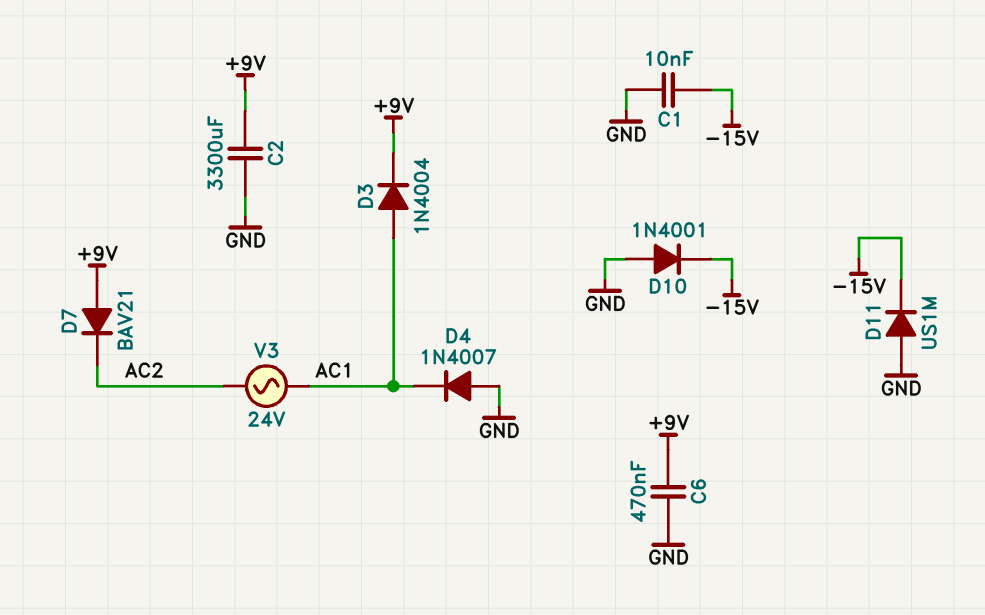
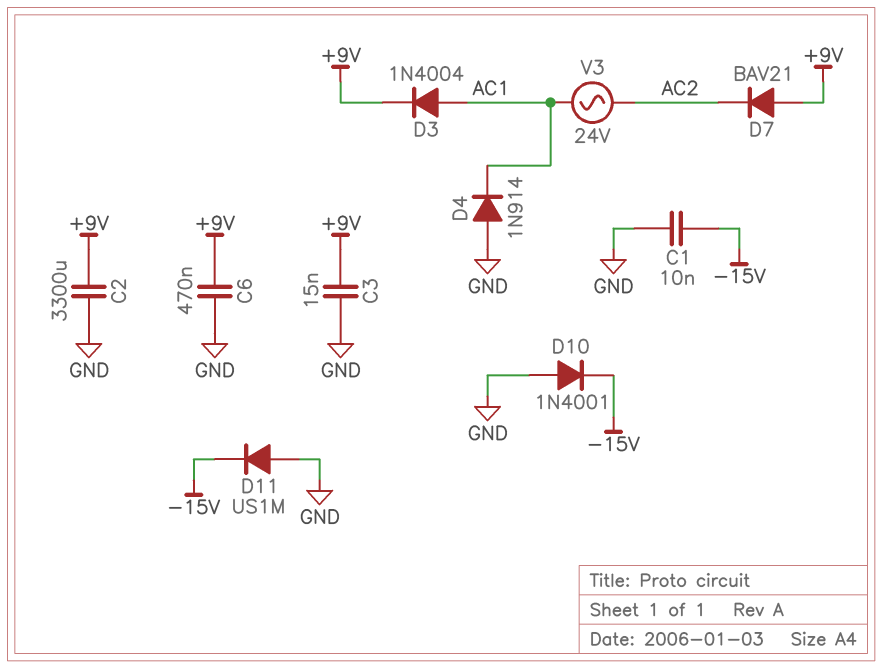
C3: none -> 15nF (+9V, GND)
D4: diode 1N4007 (A GND, K AC1) -> diode 1N914 (A GND, K AC1)

